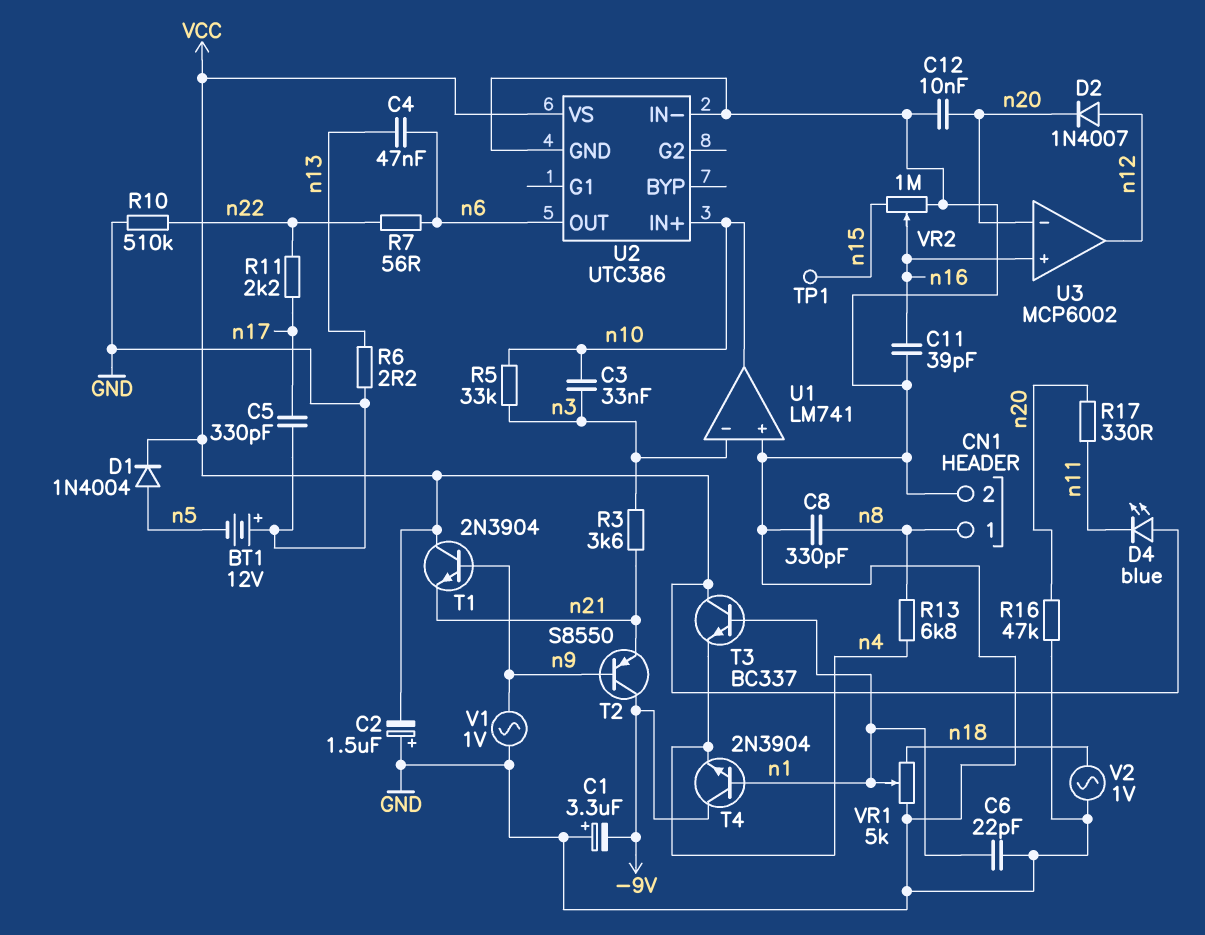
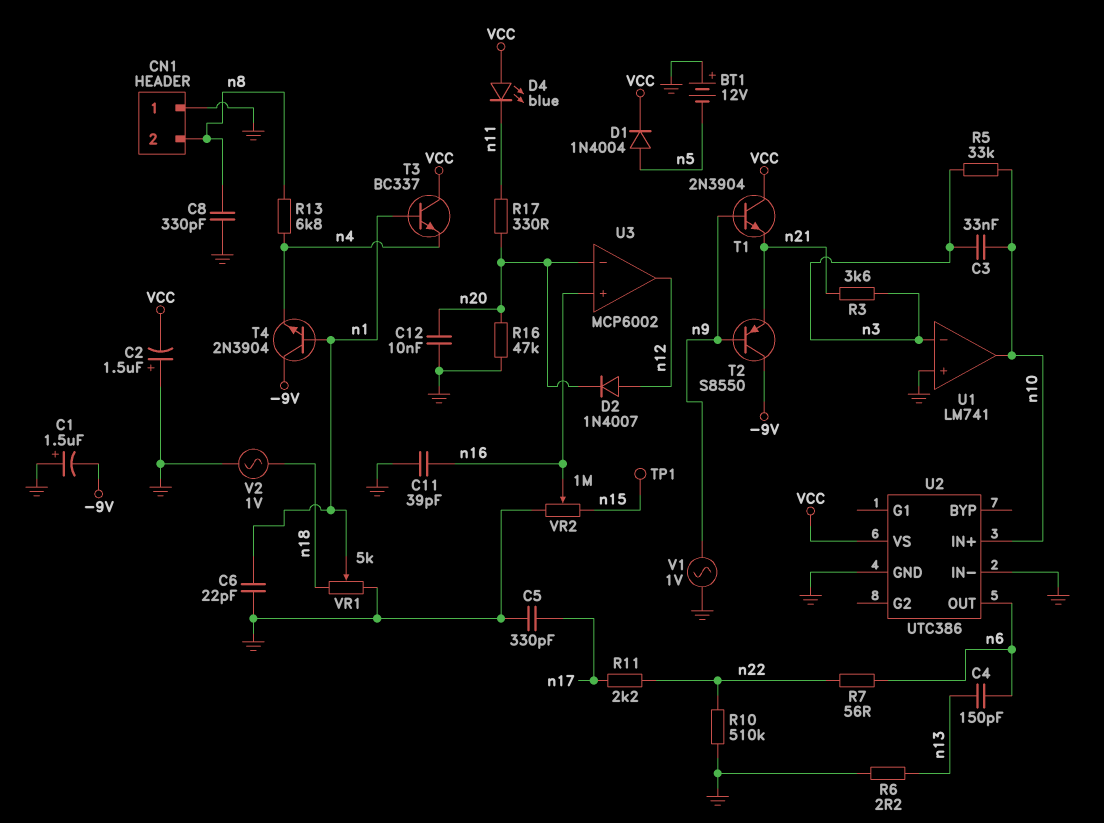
C1: 3.3uF (plus GND, minus -9V) -> 1.5uF (plus GND, minus -9V)
C4: 47nF (n6, n13) -> 150pF (n6, n13)
CN1 pin 1: n8 -> GND
CN1 pin 2: GND -> n8

